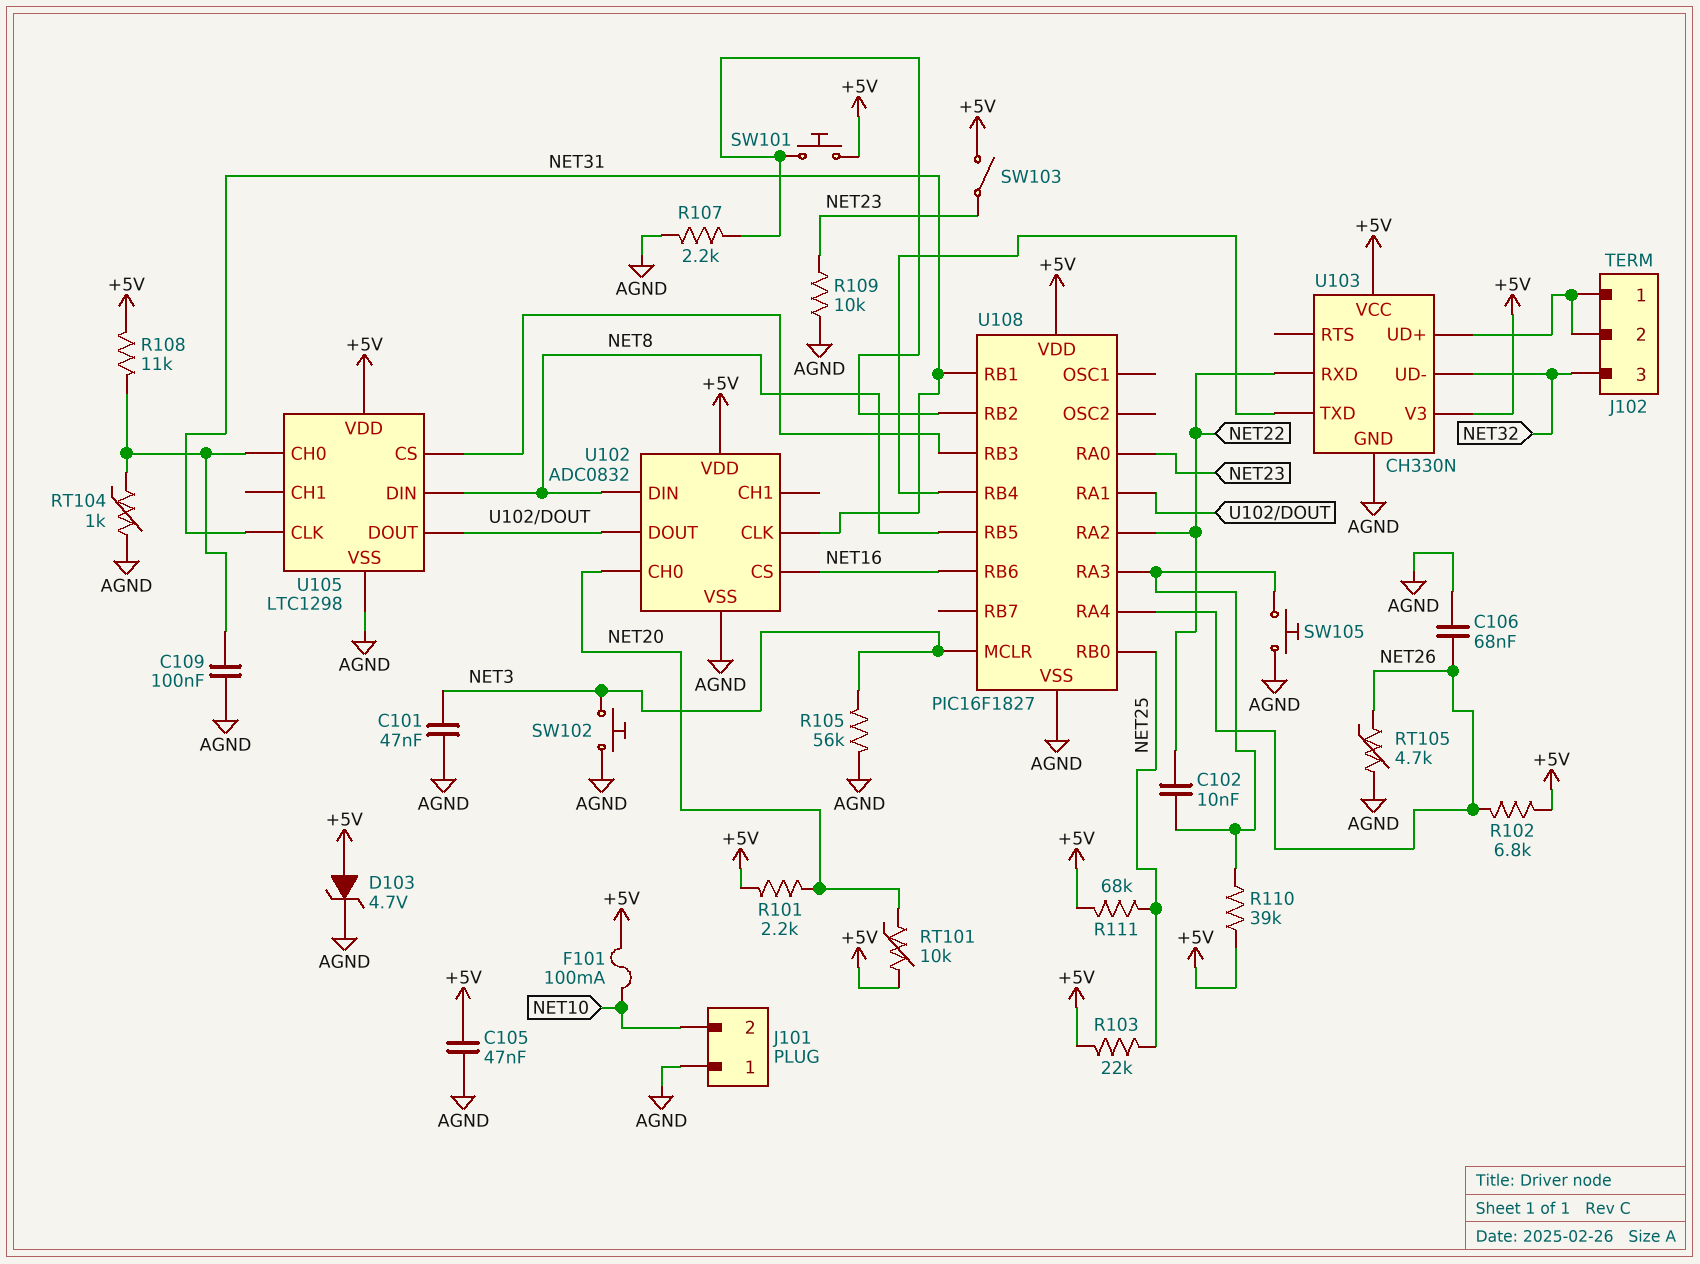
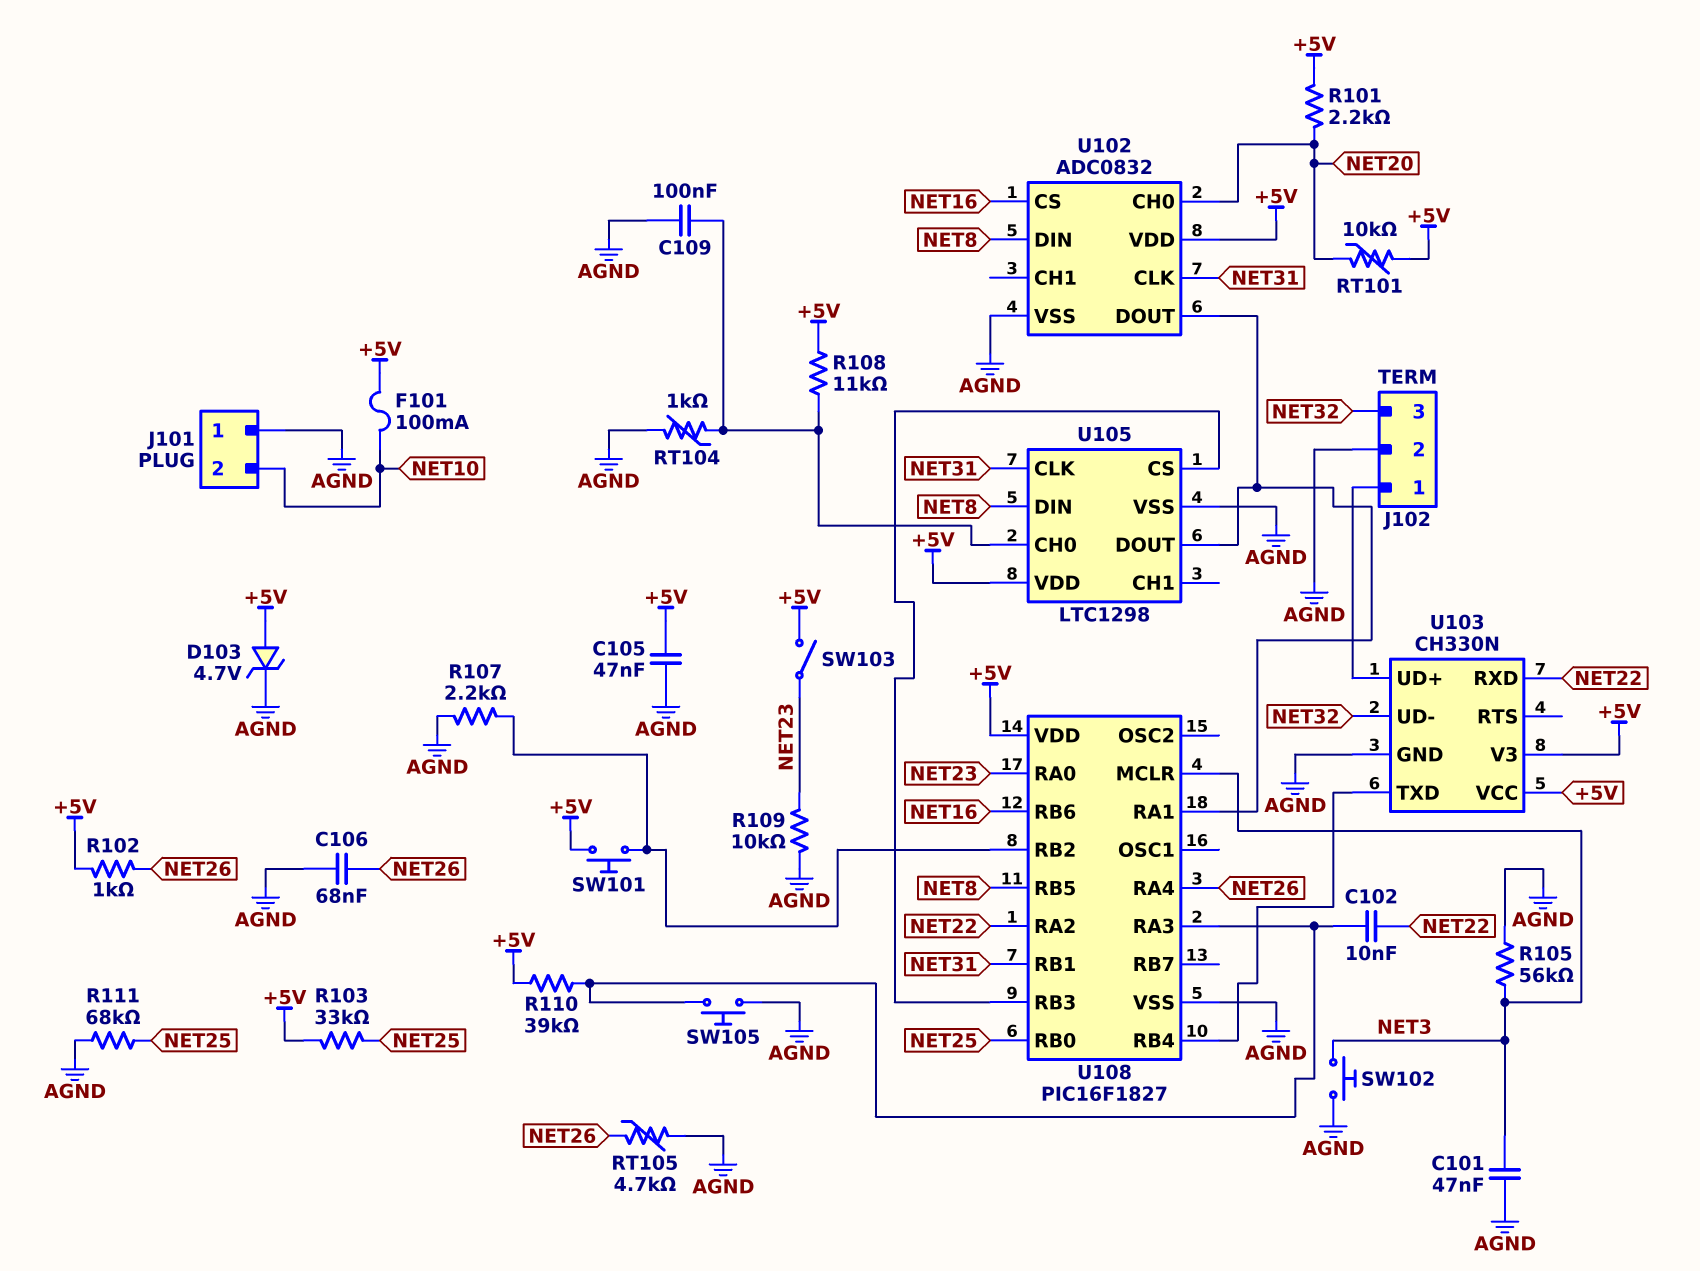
J102 pin 2: J102/1 -> AGND
R102: 6.8k (+5V, NET26) -> 1k (+5V, NET26)
R103: 22k (+5V, NET25) -> 33k (+5V, NET25)
R111: 68k (+5V, NET25) -> 68k (AGND, NET25)

